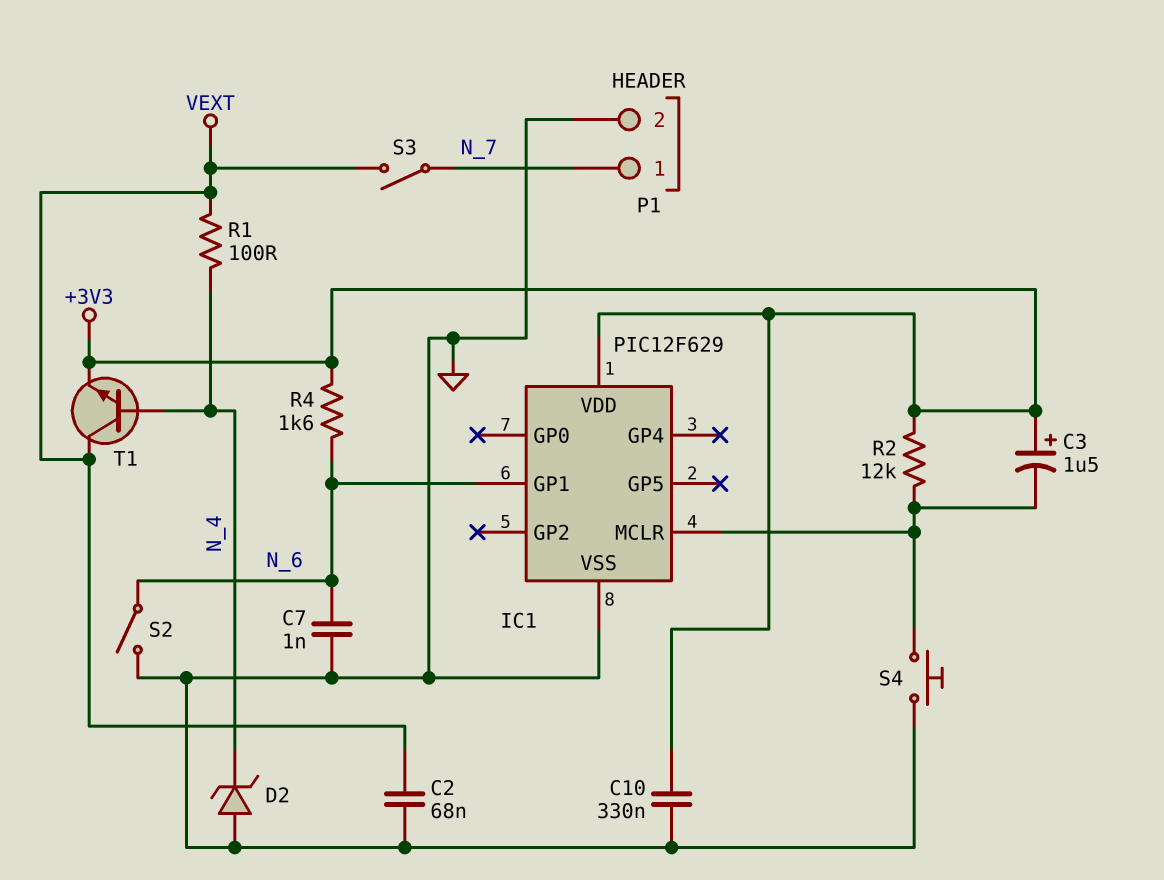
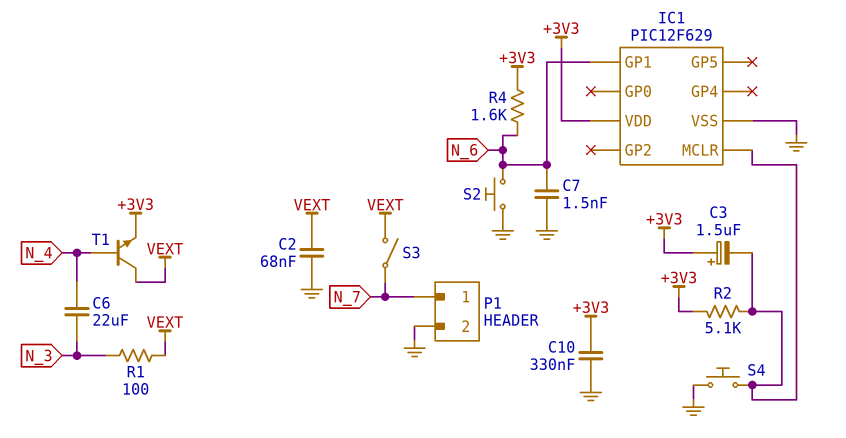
C6: none -> 22uF (N_3, N_4)
C7: 1nF (GND, N_6) -> 1.5nF (GND, N_6)
D2: zener (A GND, K N_4) -> none
R1: 100 (N_4, VEXT) -> 100 (N_3, VEXT)
R2: 12k (+3V3, IC1/MCLR) -> 5.1k (+3V3, IC1/MCLR)
S2: switch (GND, N_6) -> button (GND, N_6)

